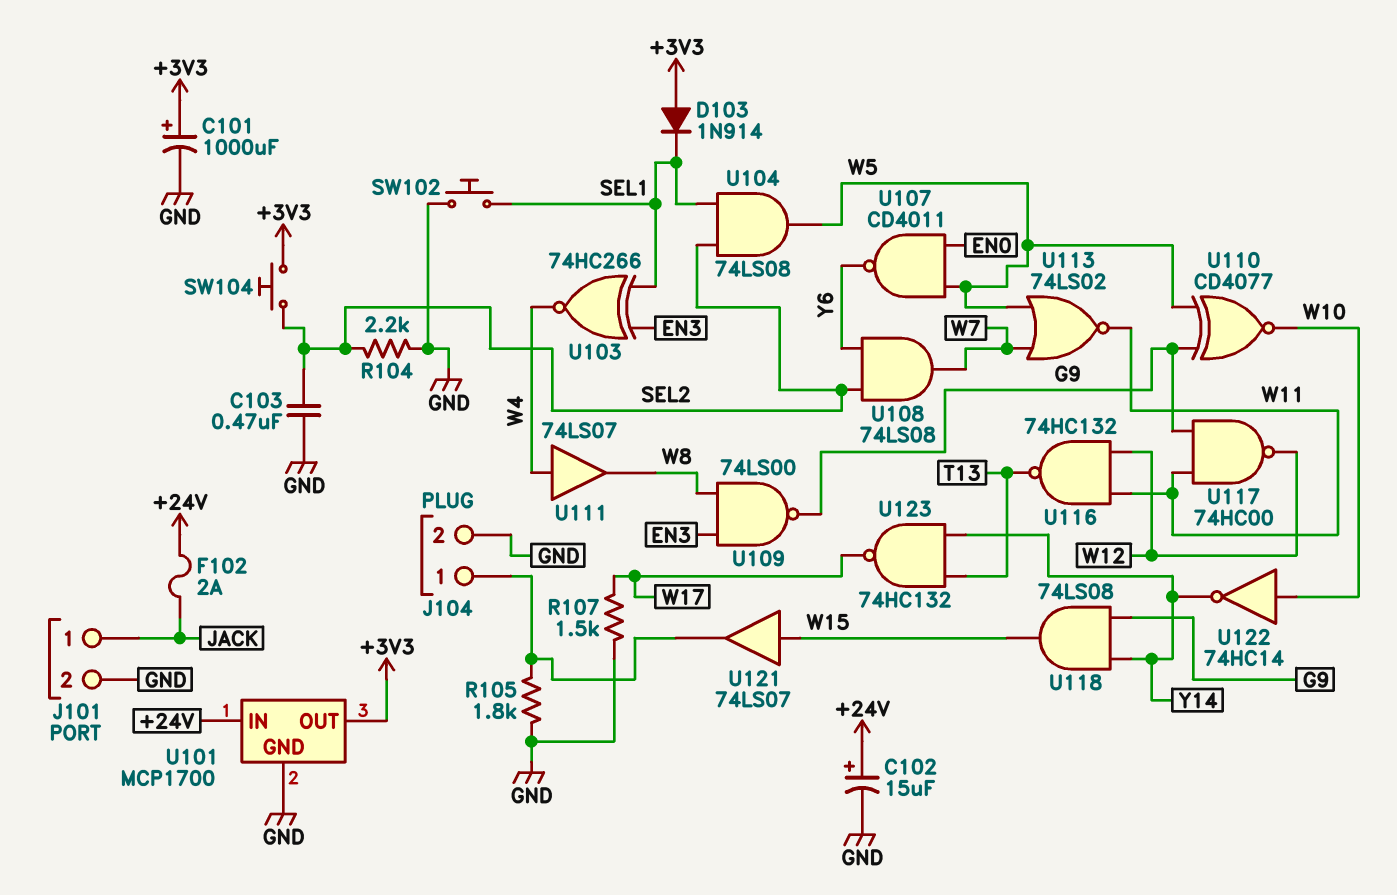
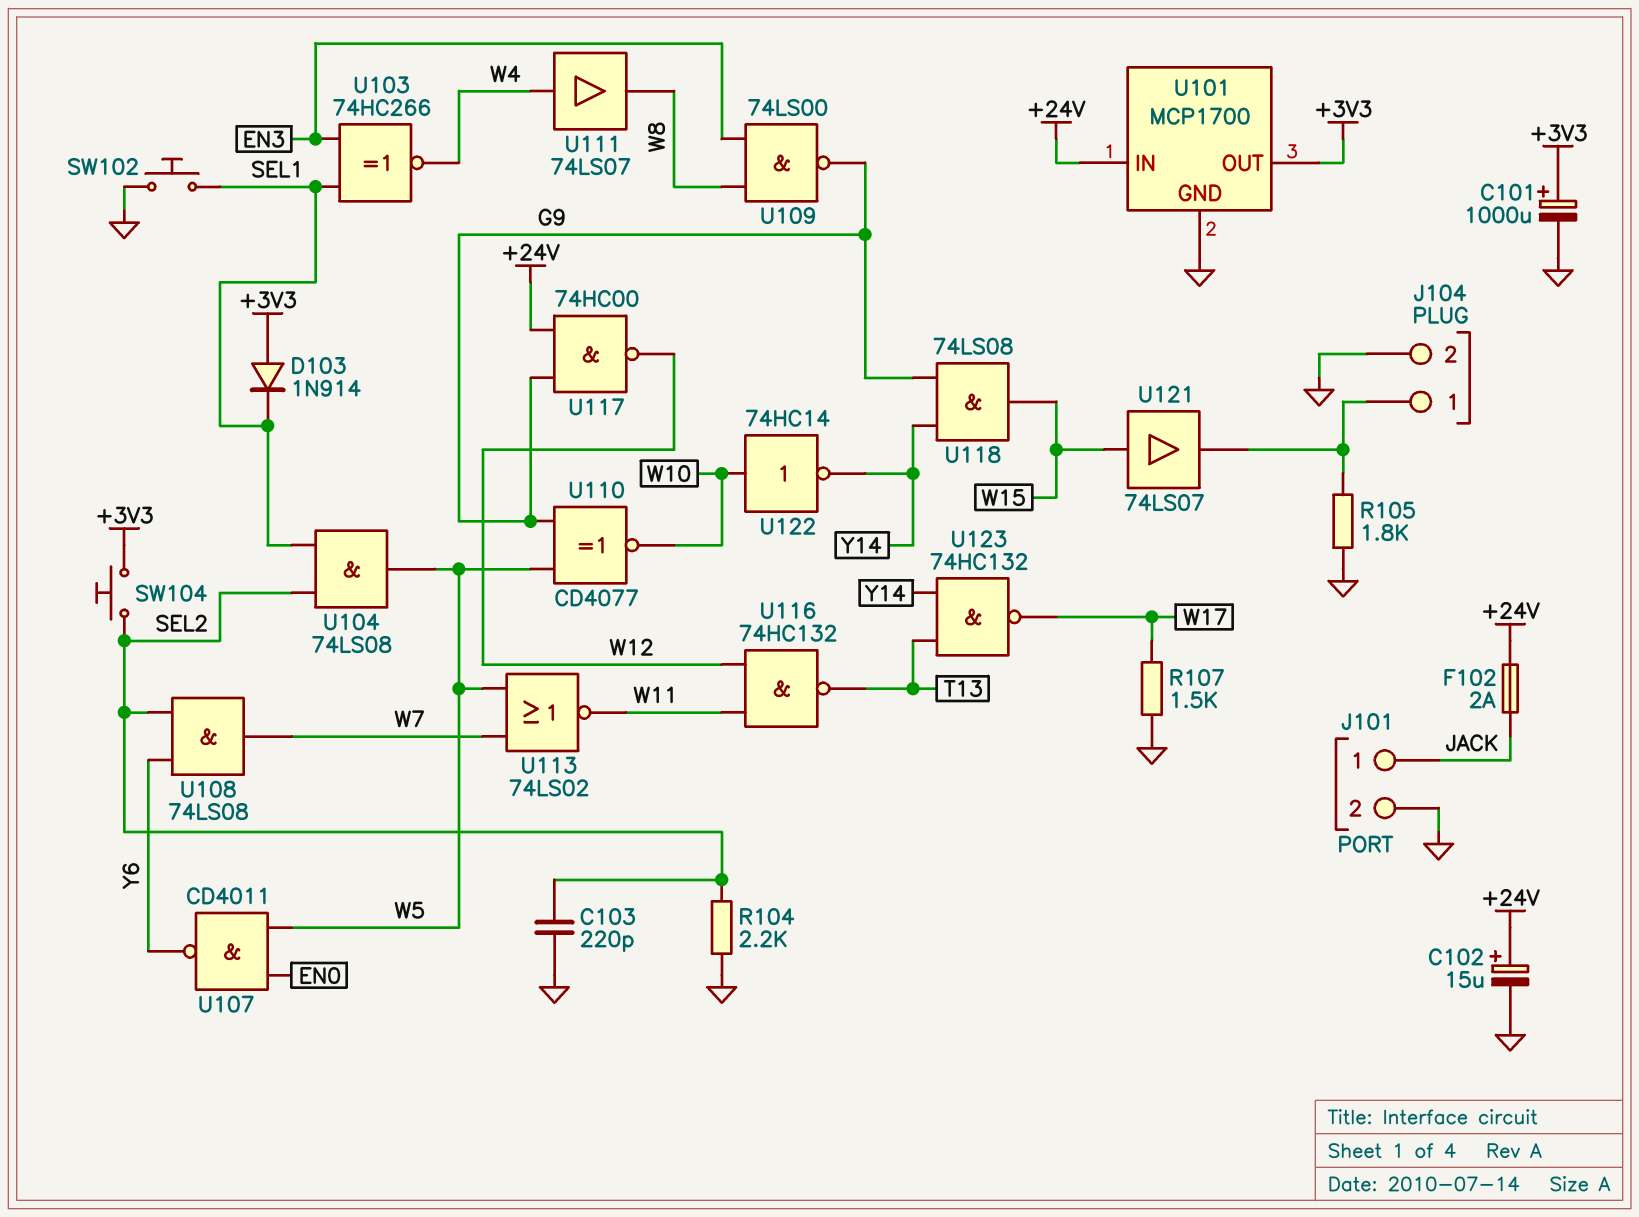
C103: 470nF (GND, SEL2) -> 220pF (GND, SEL2)
U117: NAND 74HC00 (in G9, in W11, out W12) -> NAND 74HC00 (in +24V, in G9, out W12)

